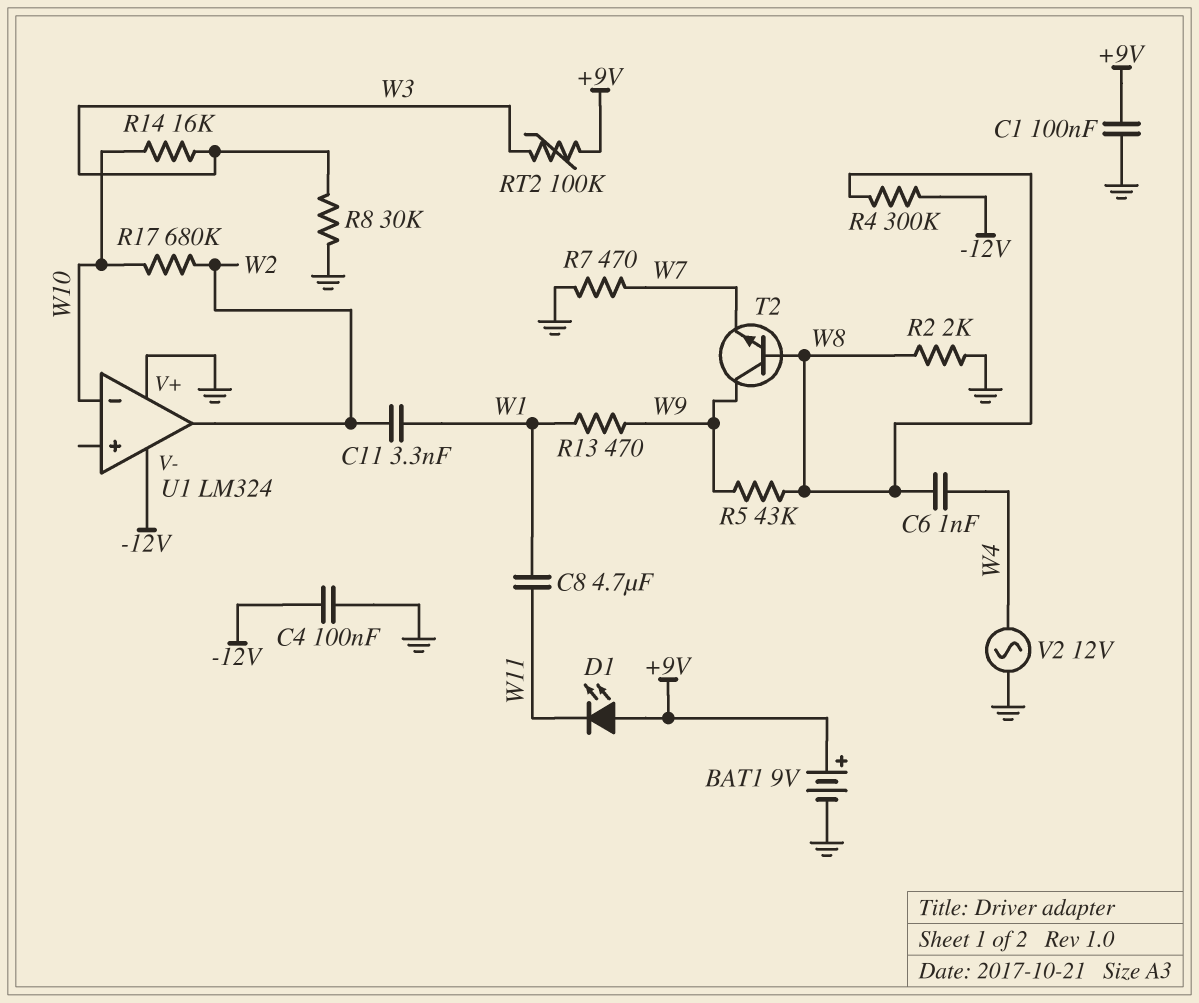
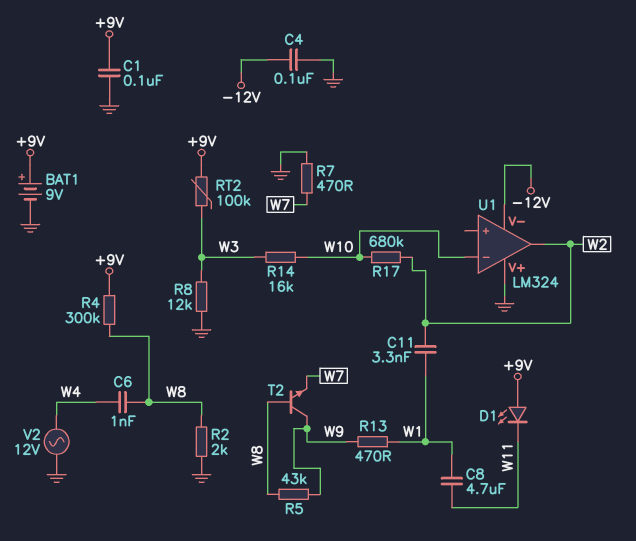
R4: 300k (-12V, W8) -> 300k (+9V, W8)
R8: 30k (GND, W3) -> 12k (GND, W3)

